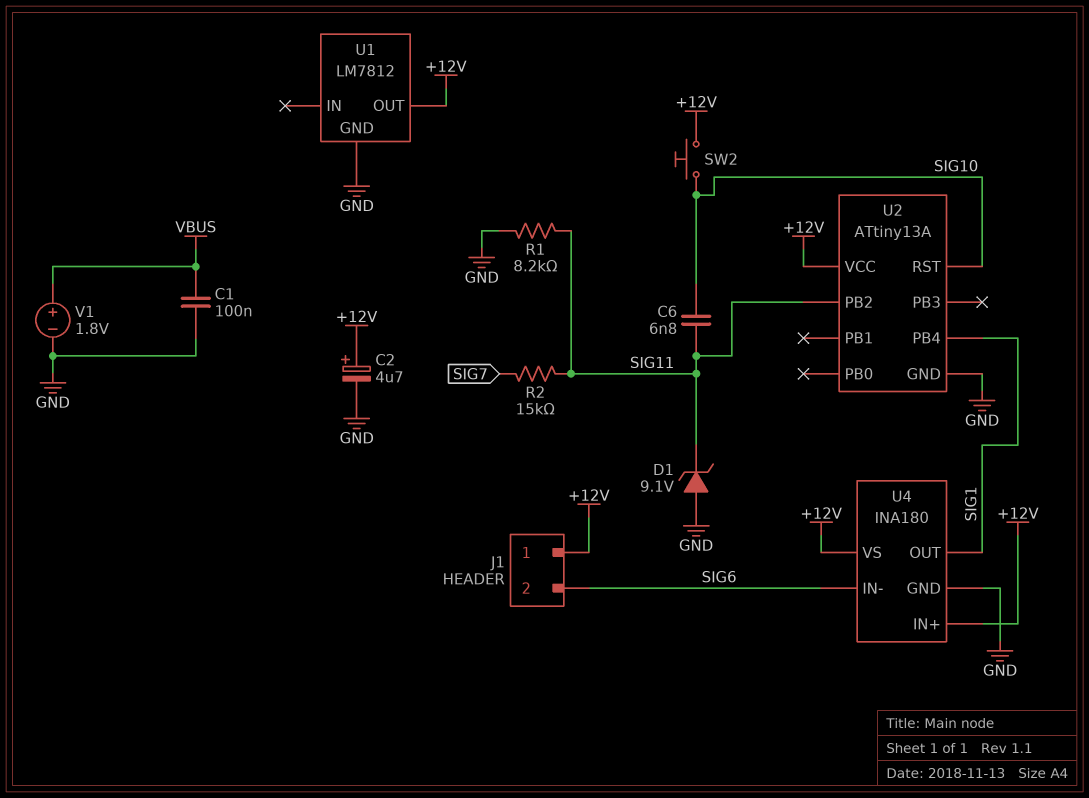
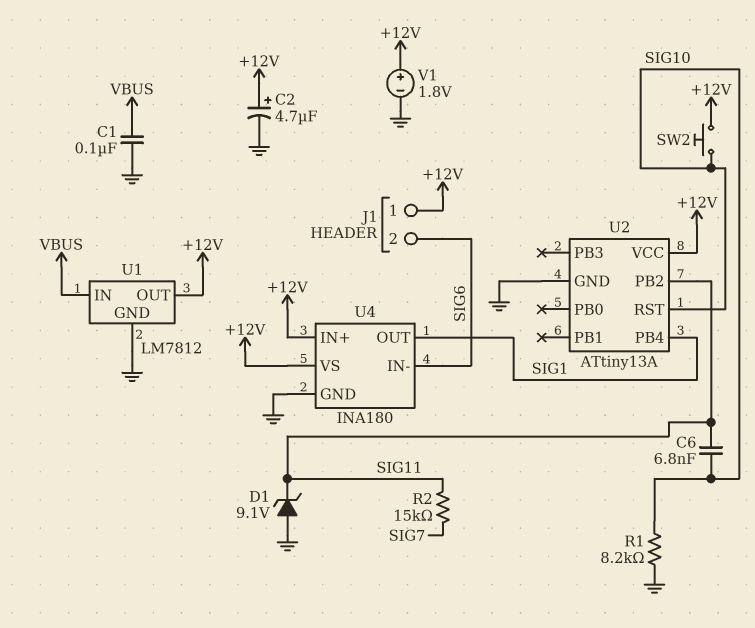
R1: 8.2k (GND, SIG11) -> 8.2k (GND, SIG10)
U1 pin IN: none -> VBUS
V1: 1.8V (plus VBUS, minus GND) -> 1.8V (plus +12V, minus GND)

